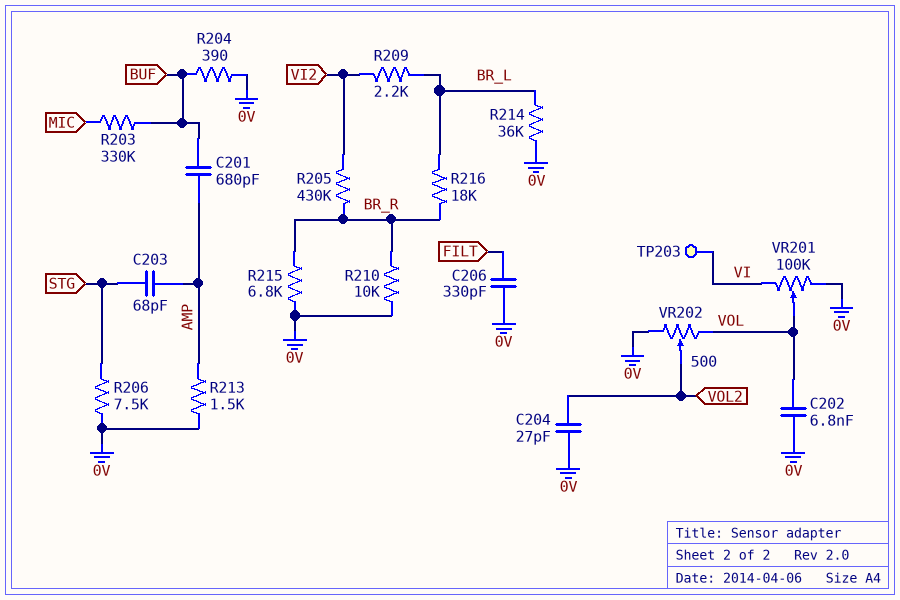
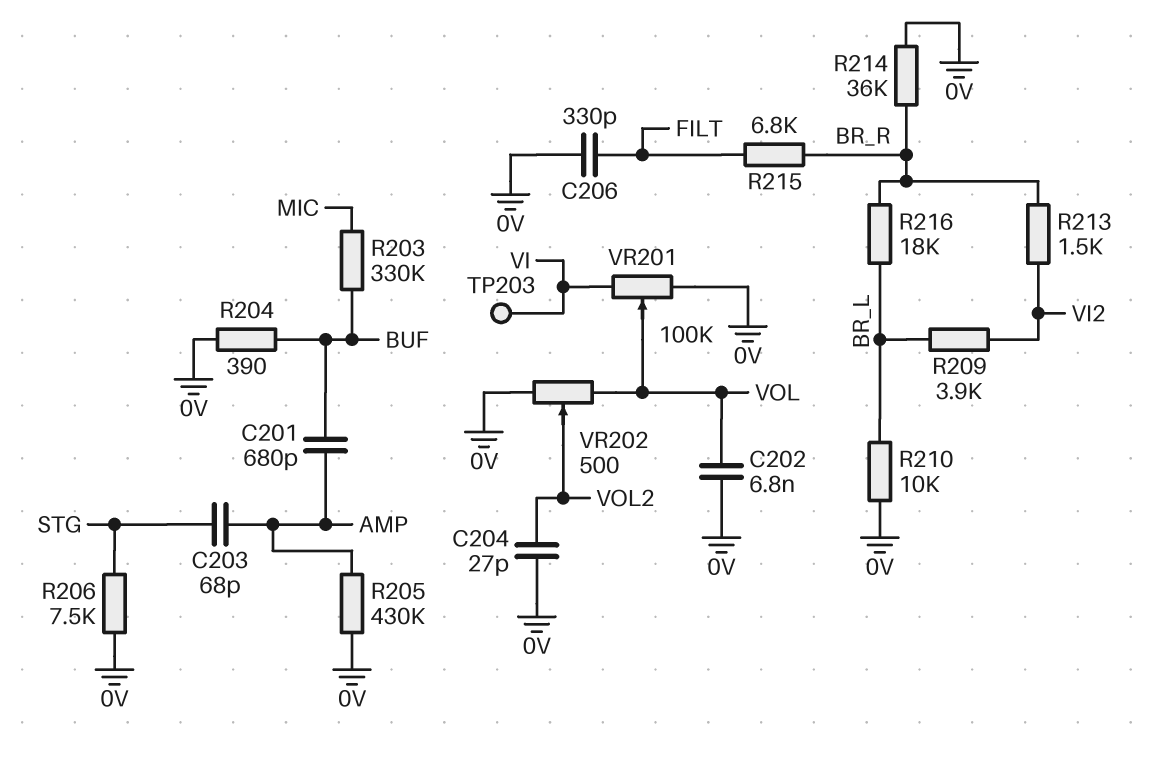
R205: 430k (BR_R, VI2) -> 430k (0V, AMP)
R209: 2.2k (BR_L, VI2) -> 3.9k (BR_L, VI2)
R210: 10k (0V, BR_R) -> 10k (0V, BR_L)
R213: 1.5k (0V, AMP) -> 1.5k (BR_R, VI2)
R214: 36k (0V, BR_L) -> 36k (0V, BR_R)
R215: 6.8k (0V, BR_R) -> 6.8k (BR_R, FILT)

